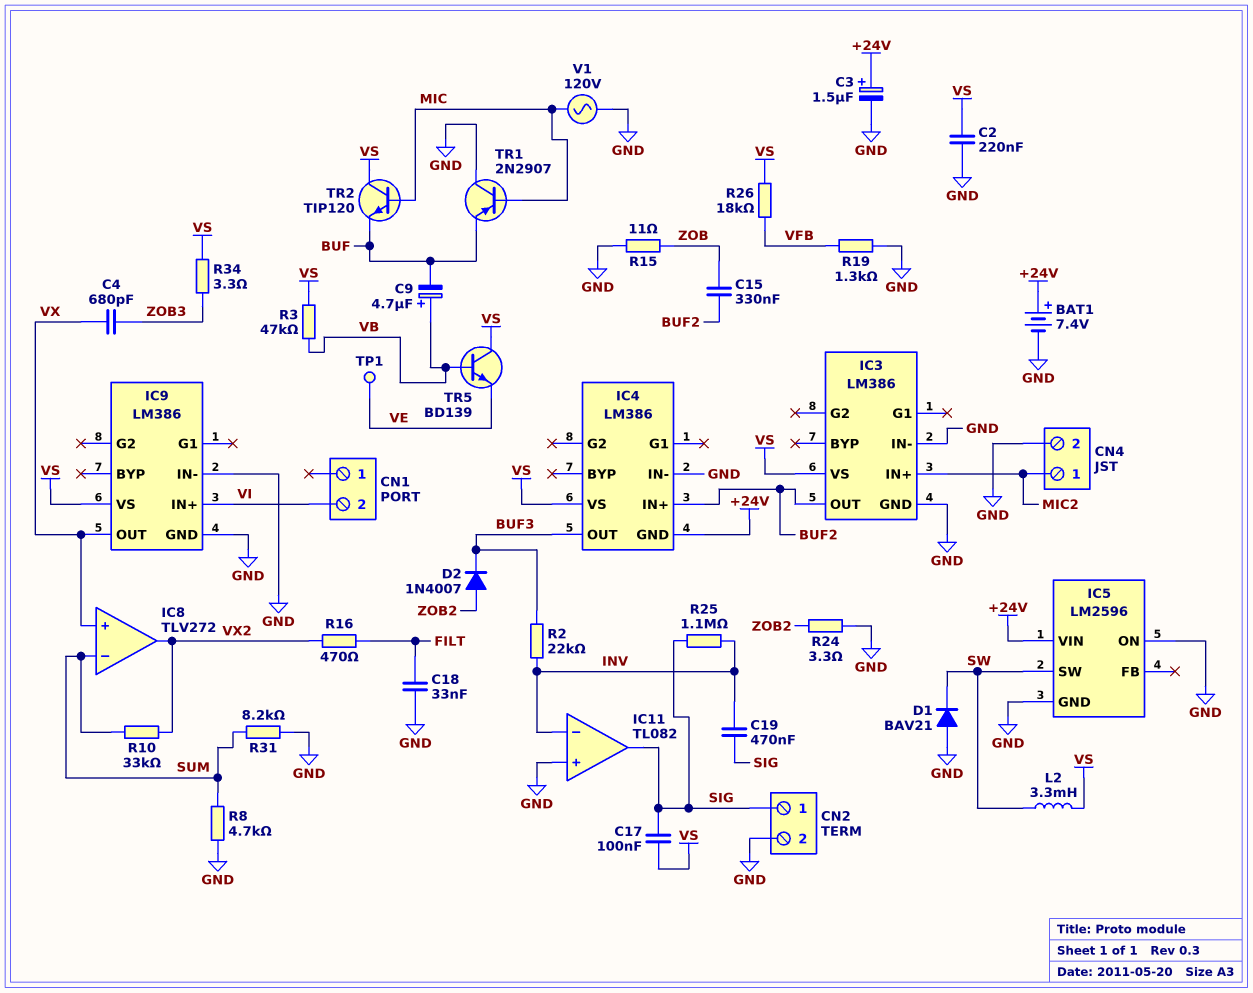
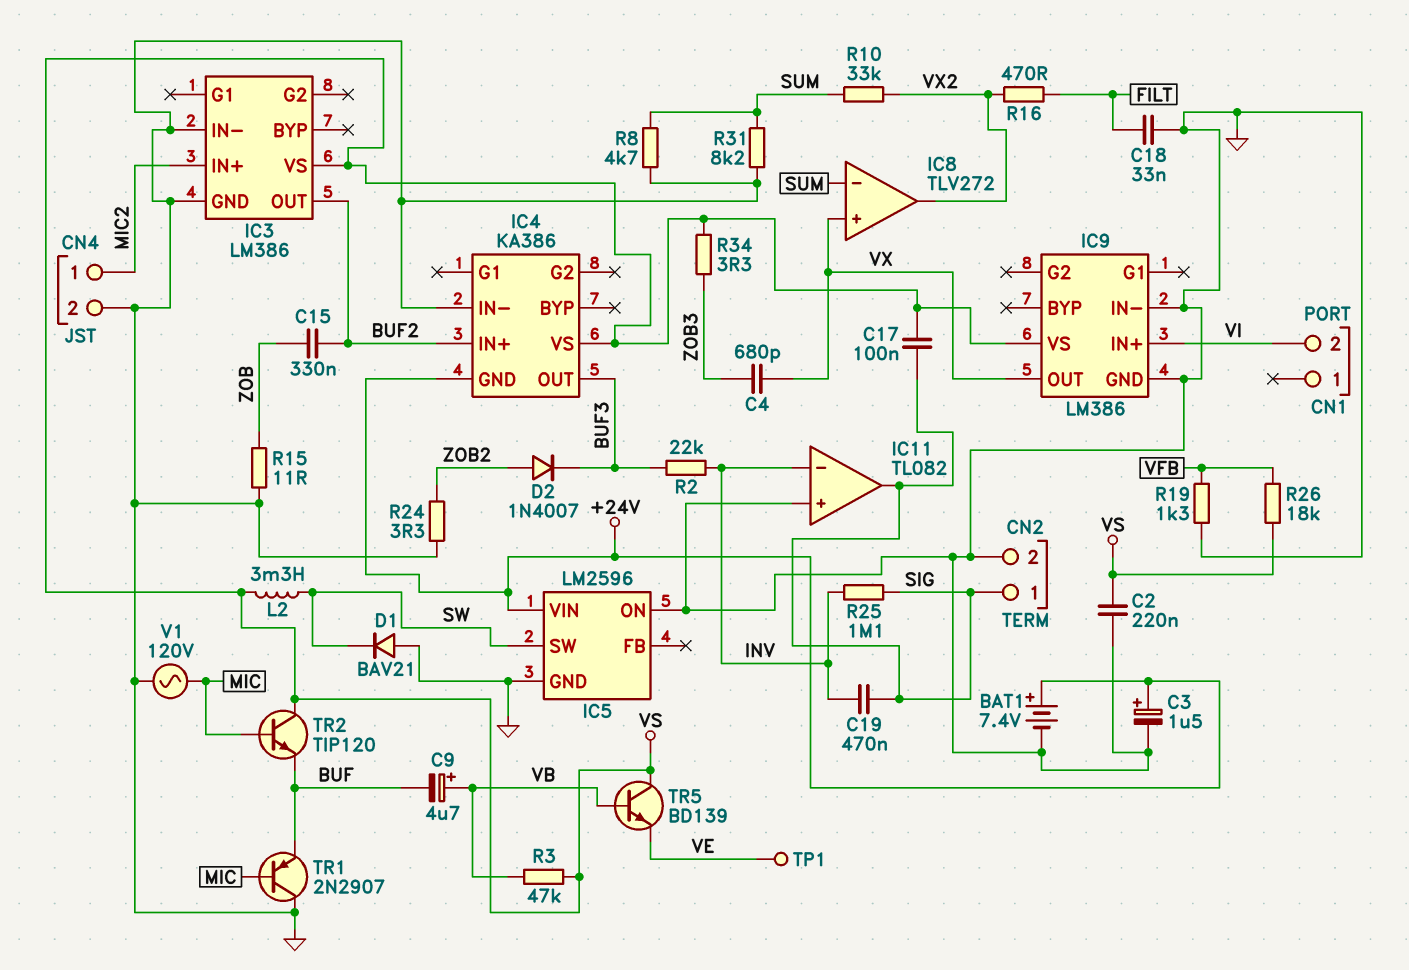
IC4: LM386 -> KA386

